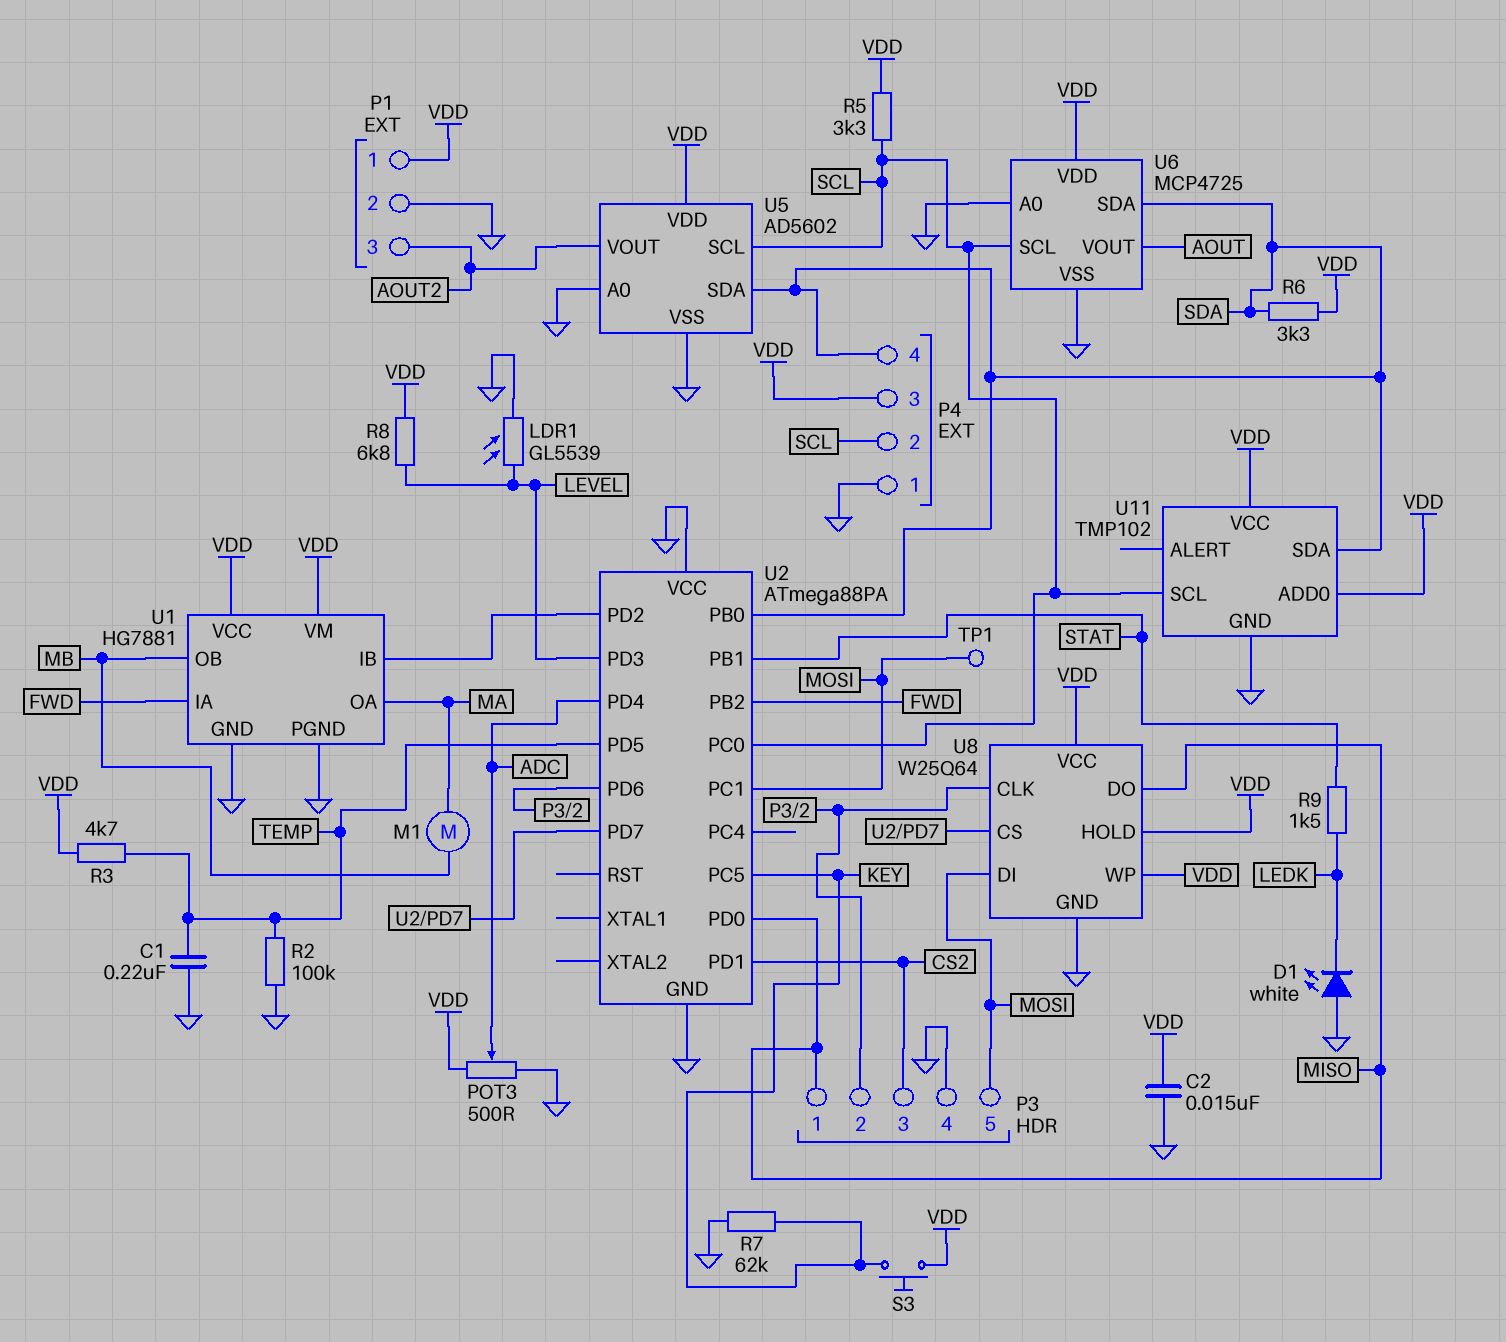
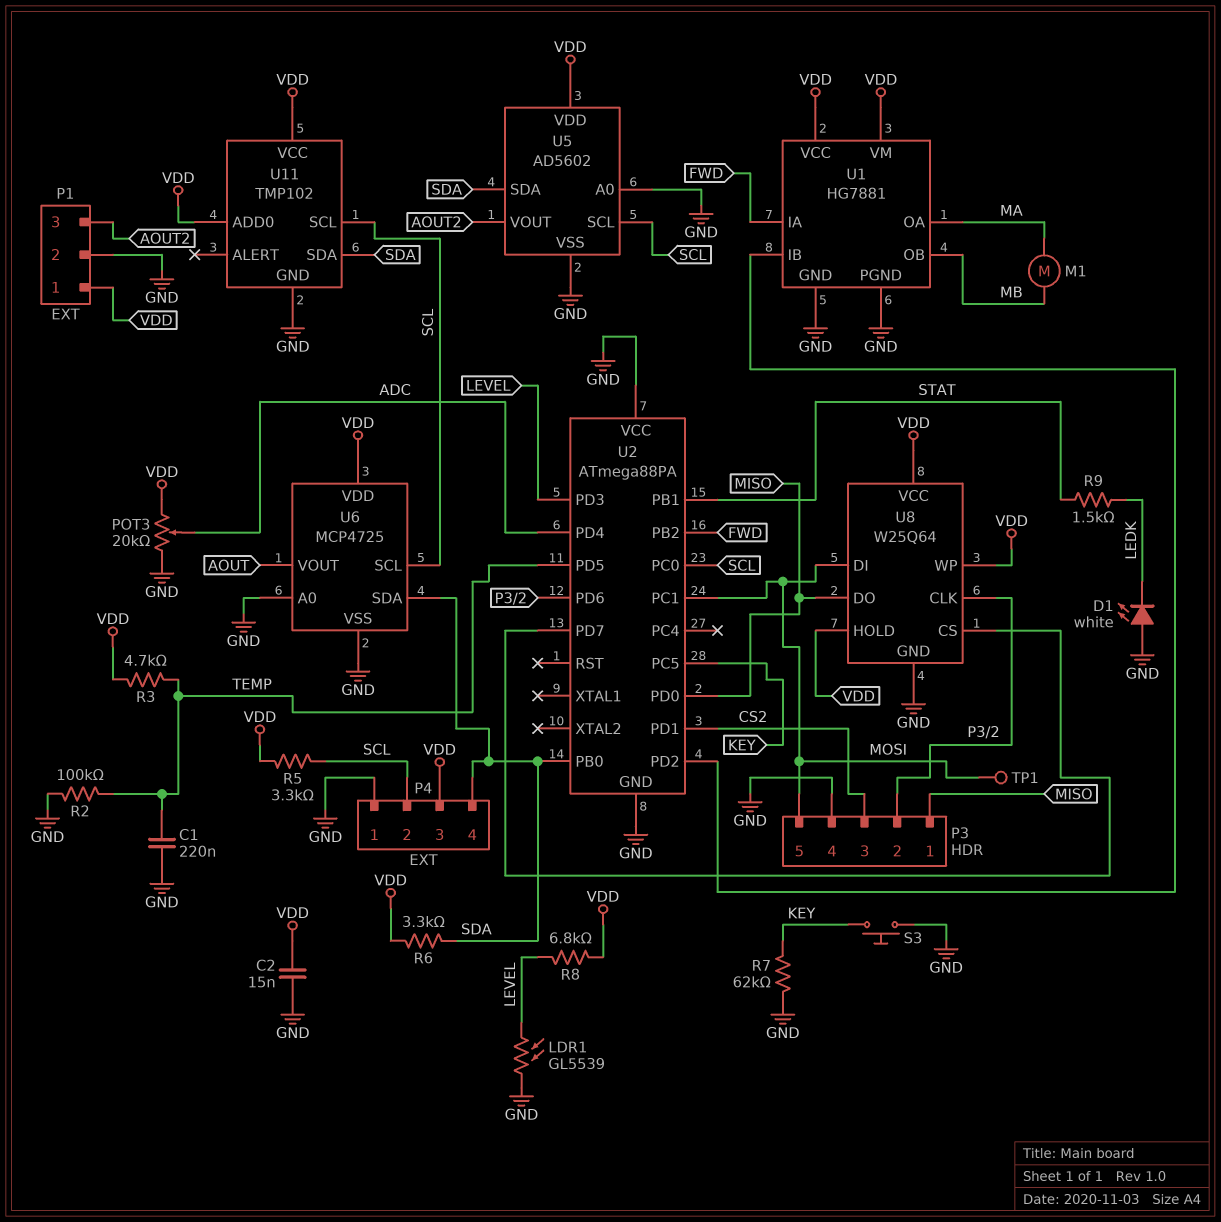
POT3: 500 (GND, VDD, wiper ADC) -> 20k (GND, VDD, wiper ADC)
S3: button (KEY, VDD) -> button (GND, KEY)

